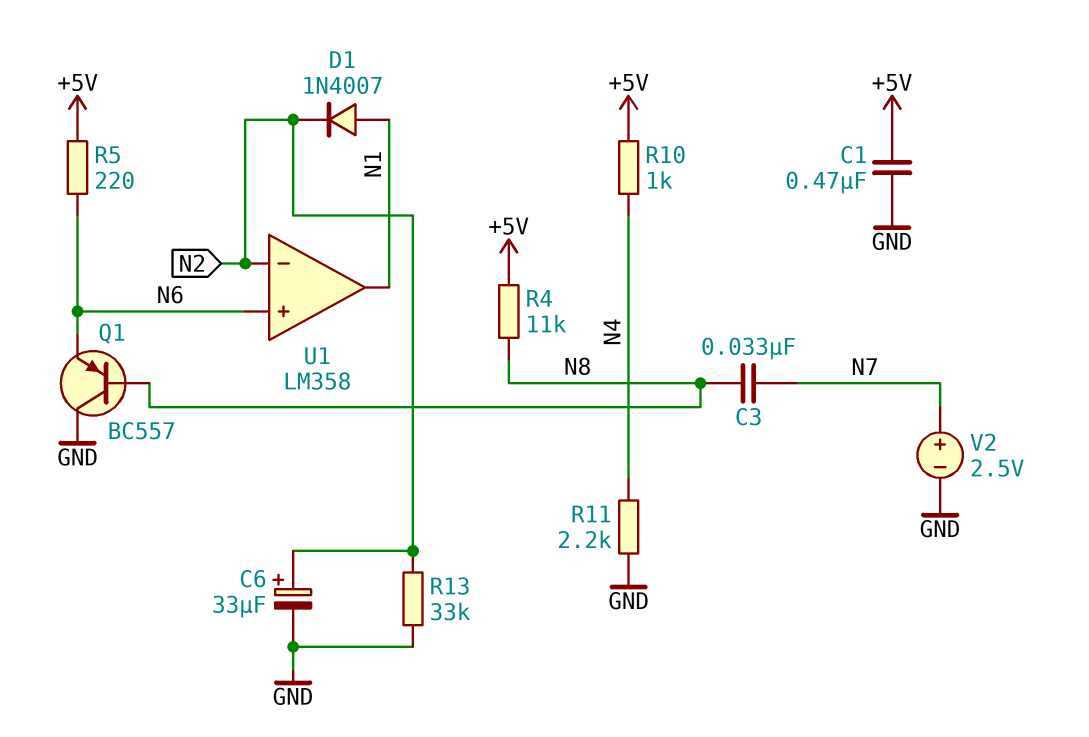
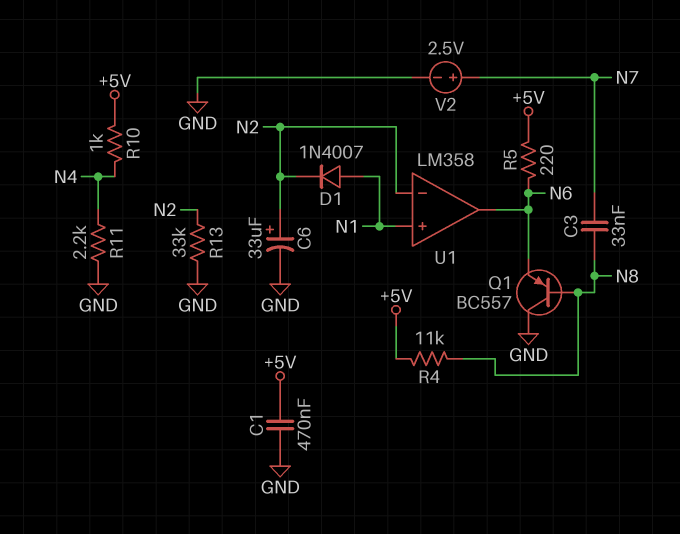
U1 pin in+: N6 -> N1
U1 pin out: N1 -> N6

